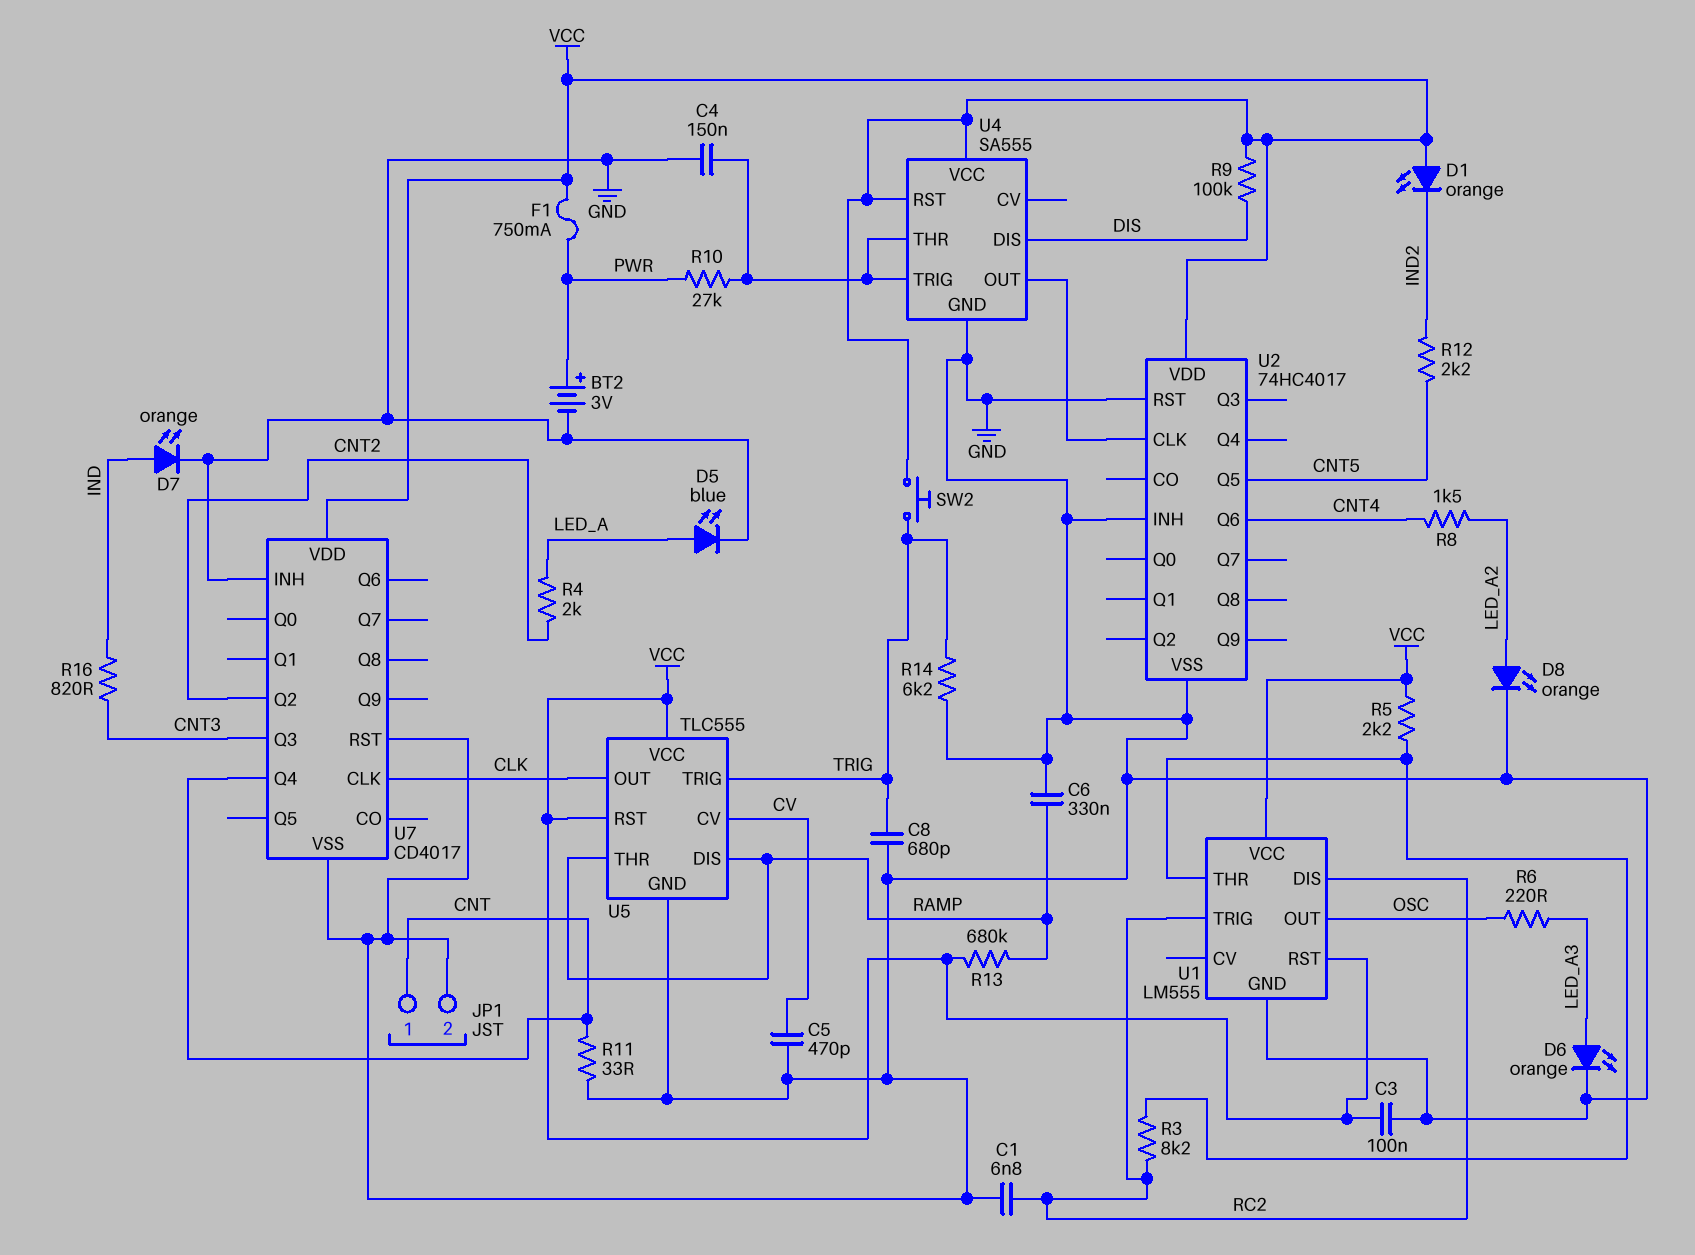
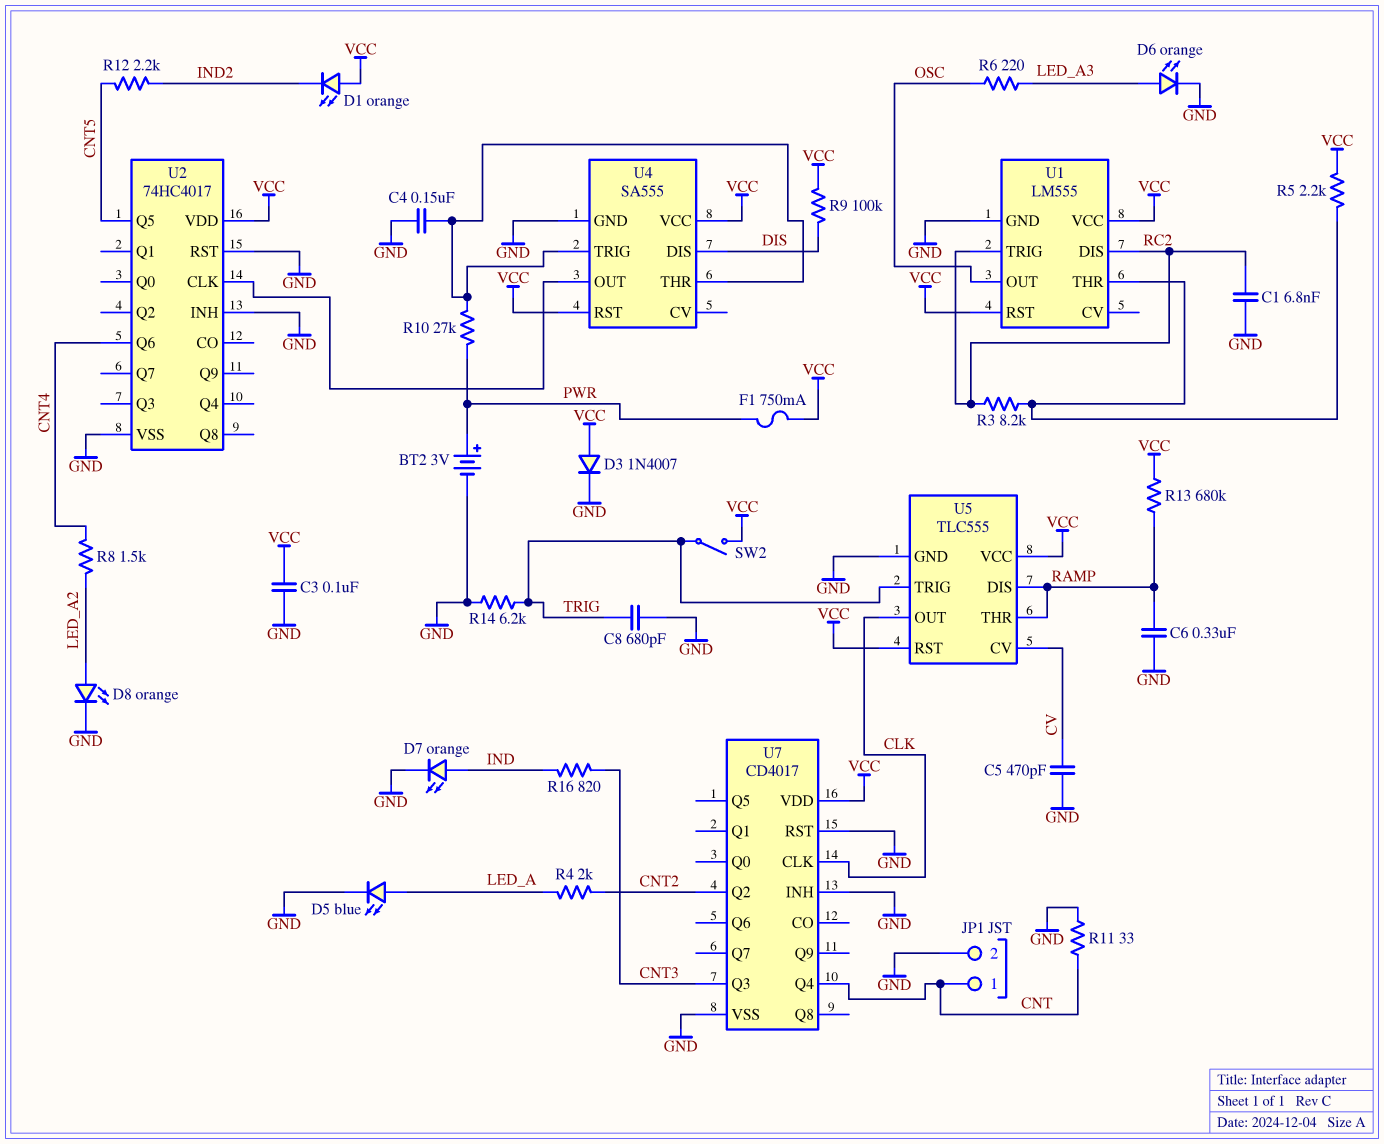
D3: none -> diode 1N4007 (A VCC, K GND)
SW2: button (TRIG, VCC) -> switch (TRIG, VCC)

